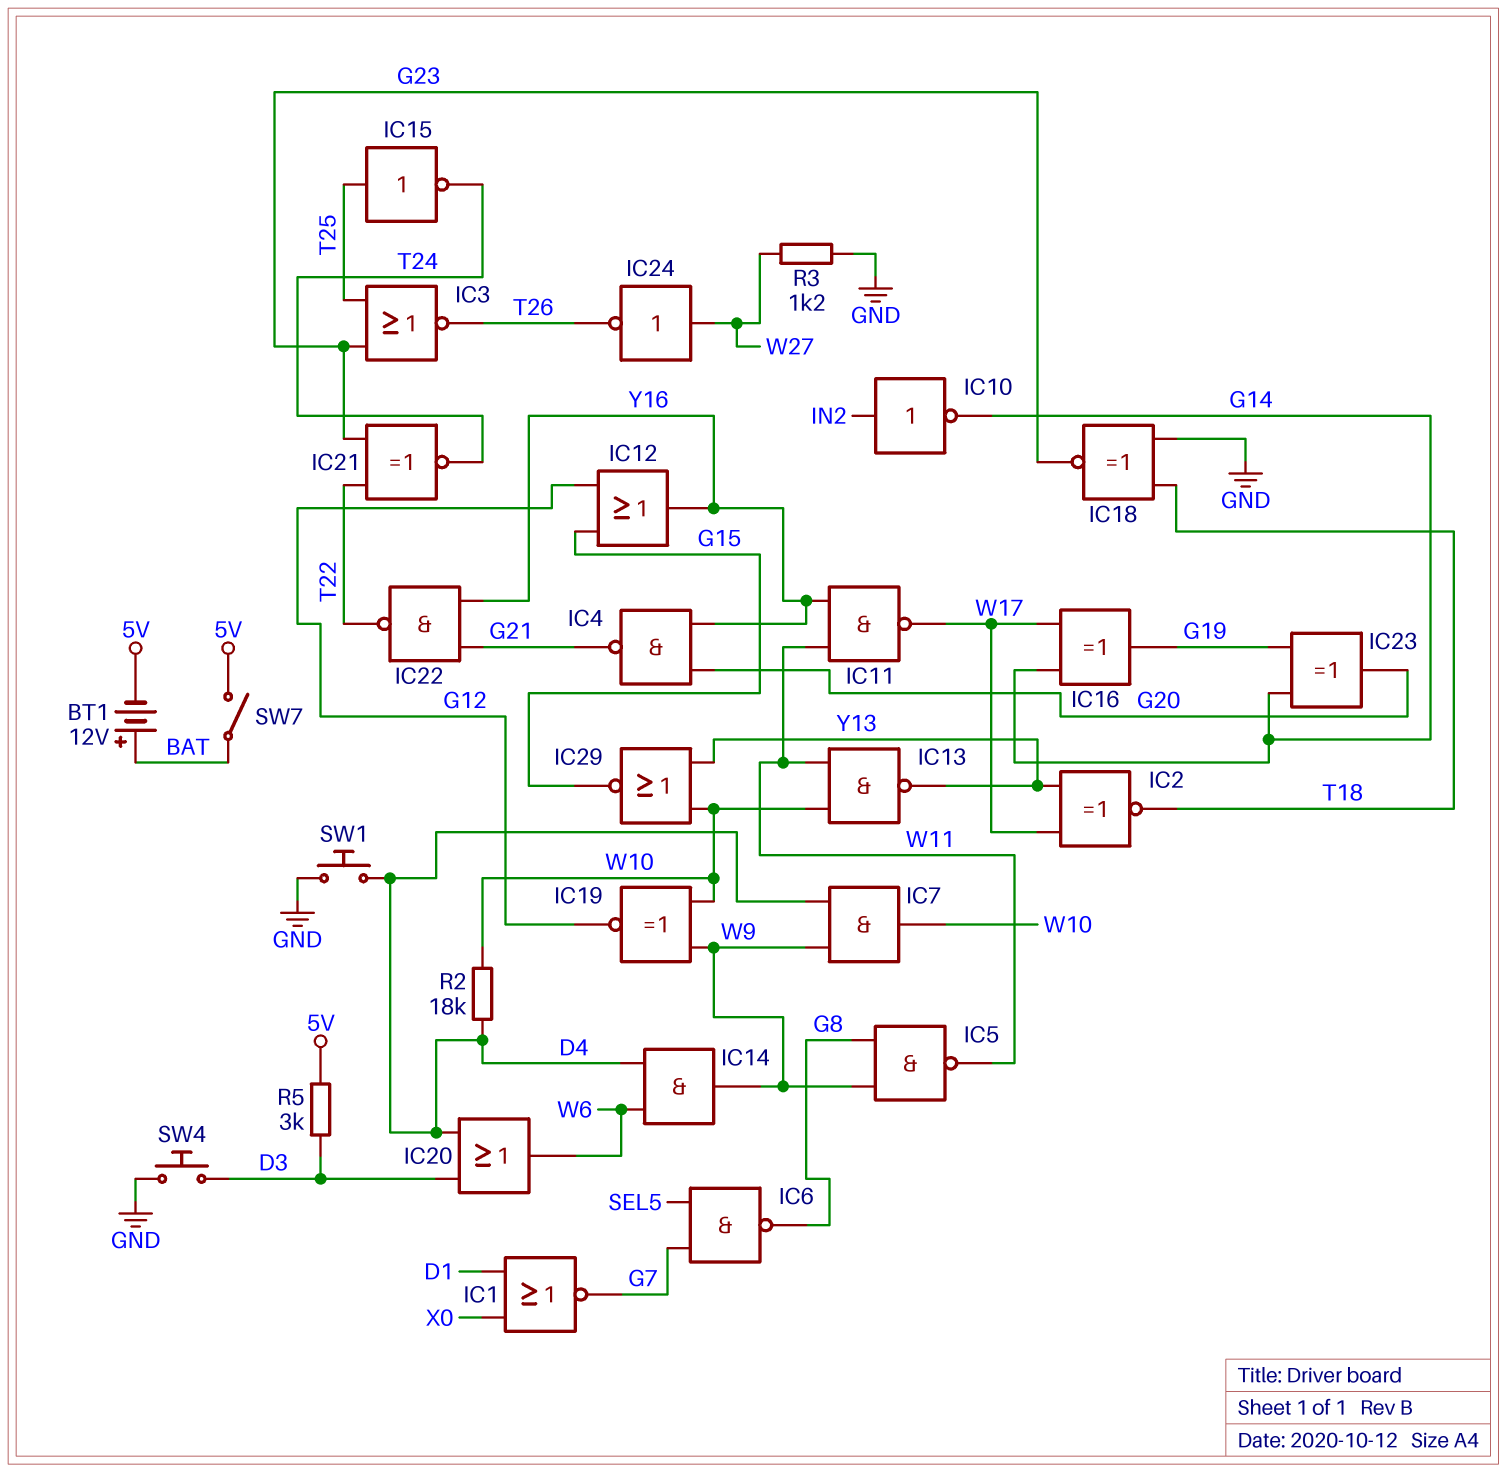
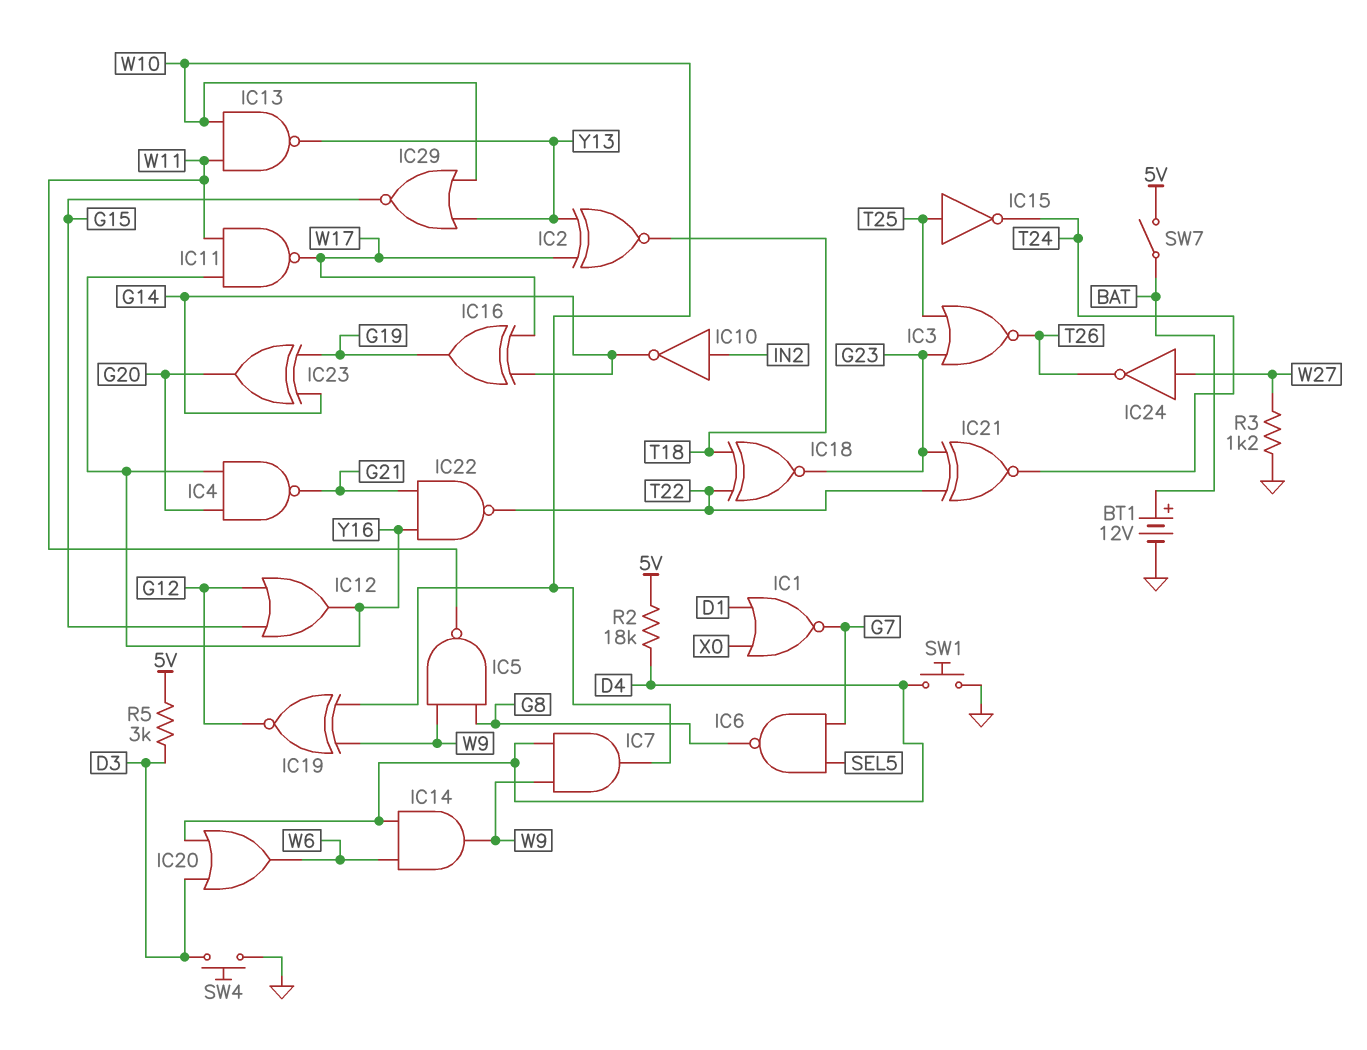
BT1: 12V (plus BAT, minus 5V) -> 12V (plus BAT, minus GND)
IC18: XNOR (in GND, in T18, out G23) -> XNOR (in T18, in T22, out G23)
R2: 18k (D4, W10) -> 18k (5V, D4)

